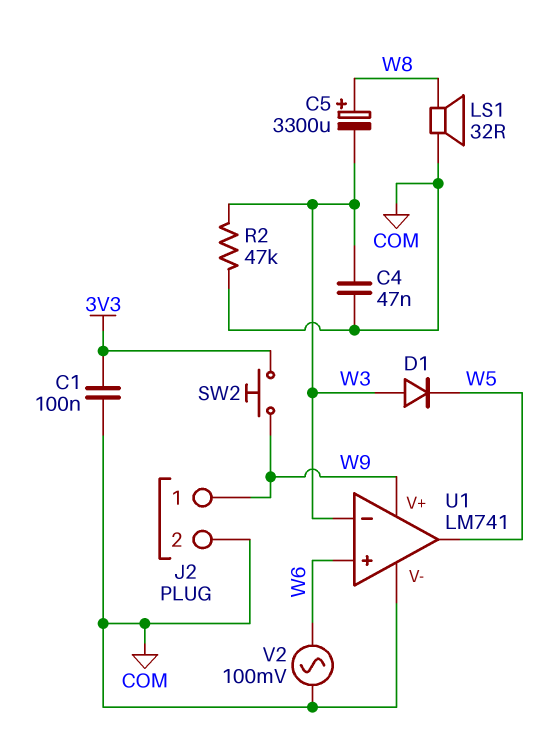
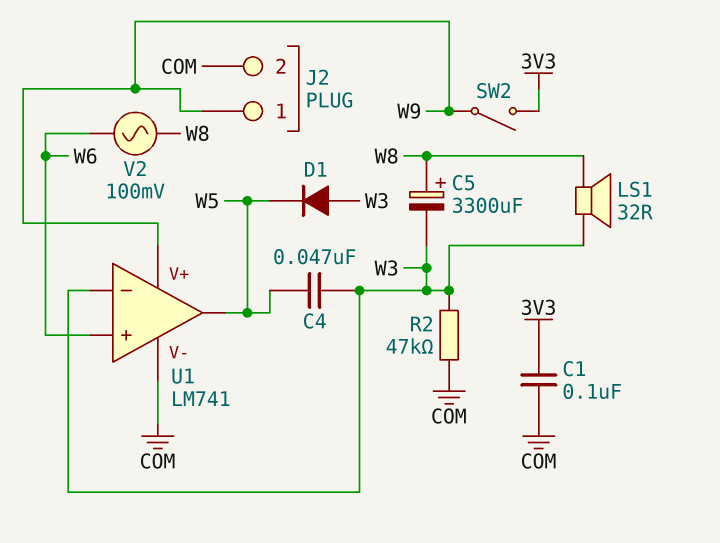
C4: 47nF (COM, W3) -> 47nF (W3, W5)
LS1: speaker 32R (COM, W8) -> speaker 32R (W3, W8)
SW2: button (3V3, W9) -> switch (3V3, W9)
V2: AC 100mV (COM, W6) -> AC 100mV (W6, W8)

